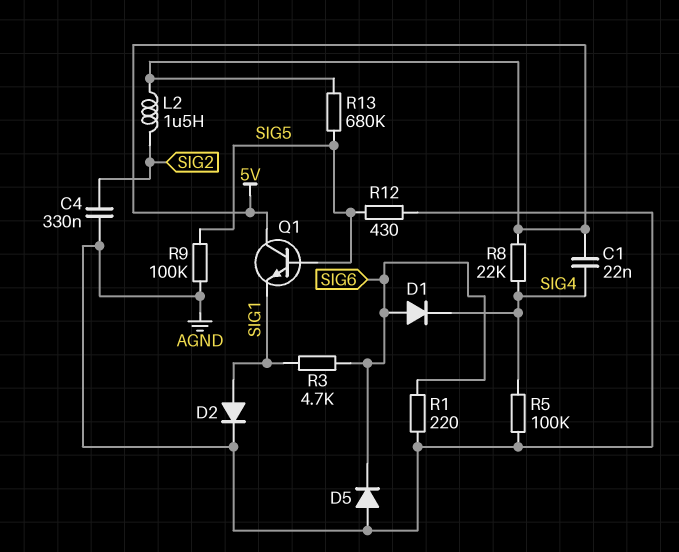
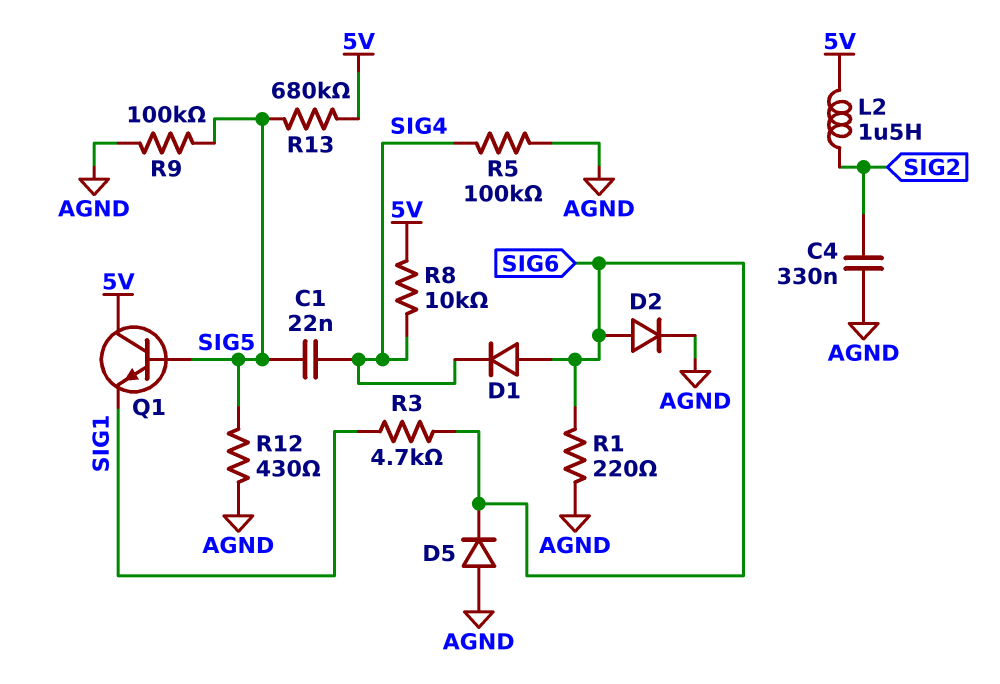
C1: 22nF (5V, SIG4) -> 22nF (SIG4, SIG5)
D2: diode (A SIG1, K AGND) -> diode (A SIG6, K AGND)
R8: 22k (5V, SIG4) -> 10k (5V, SIG4)

